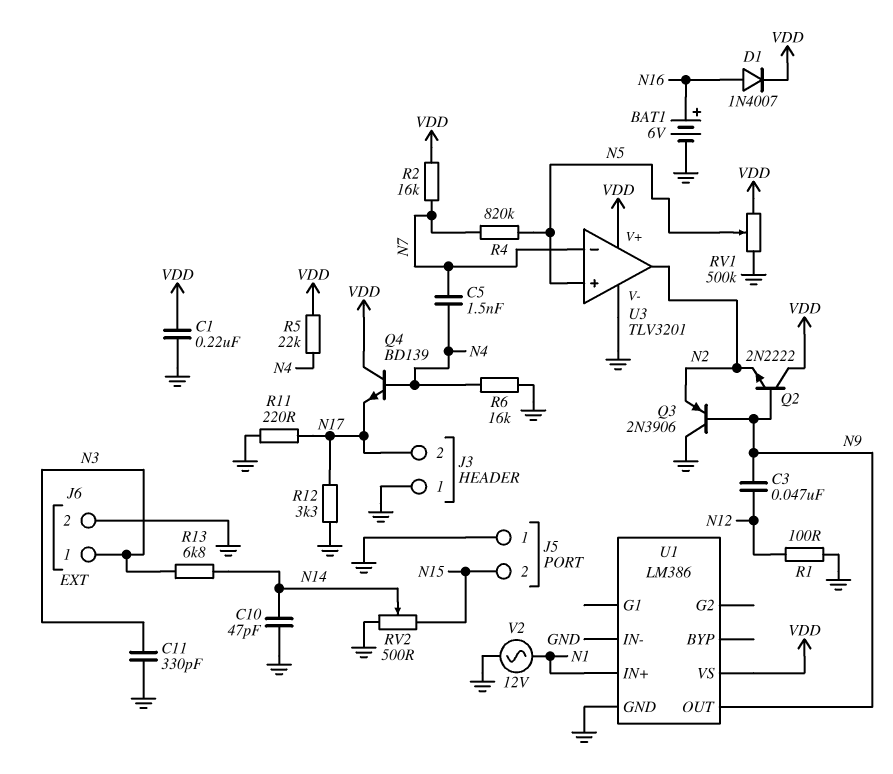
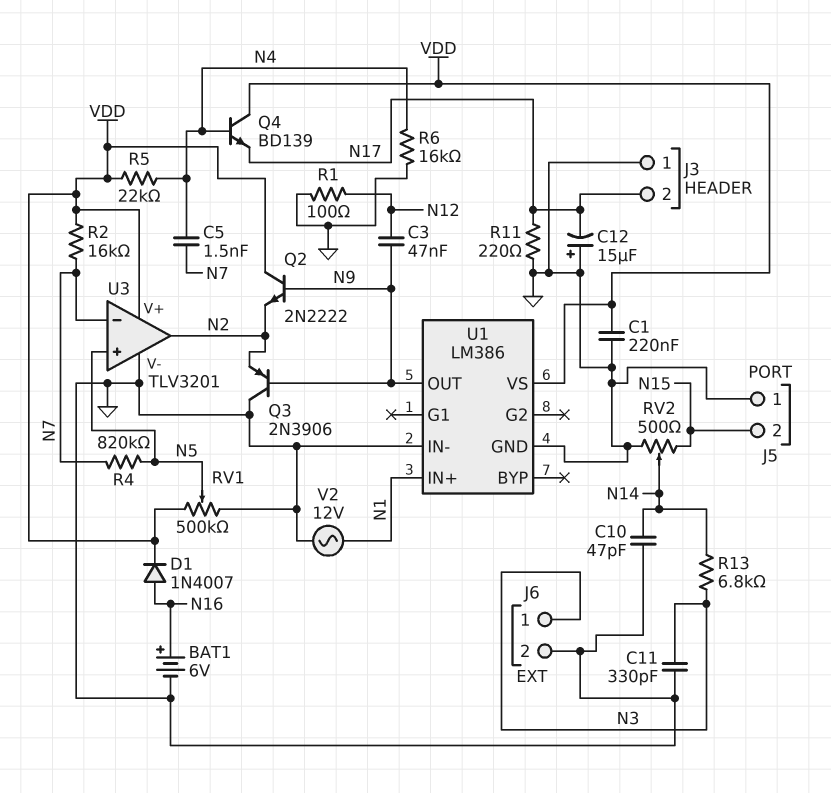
C12: none -> 15uF (plus GND, minus N17)
R12: 3.3k (GND, N17) -> none

